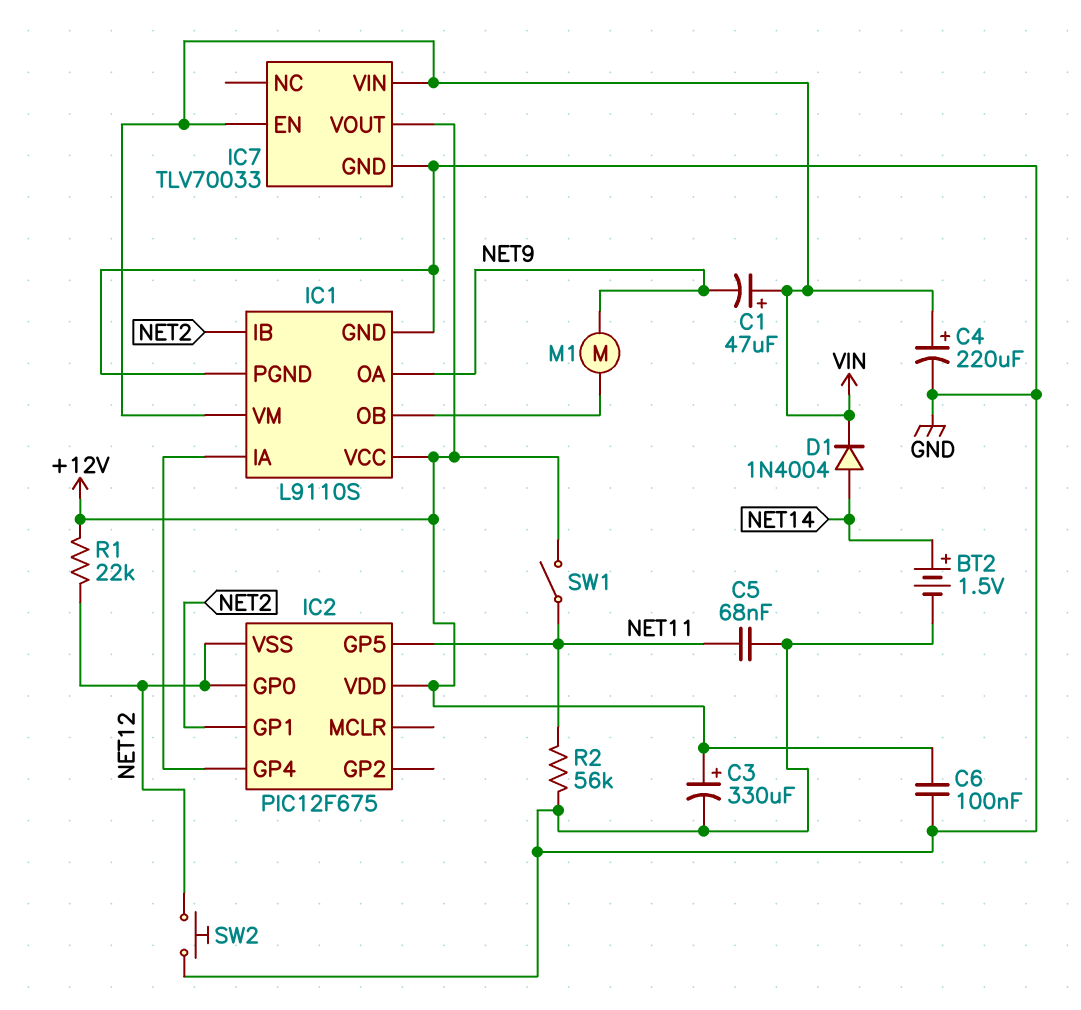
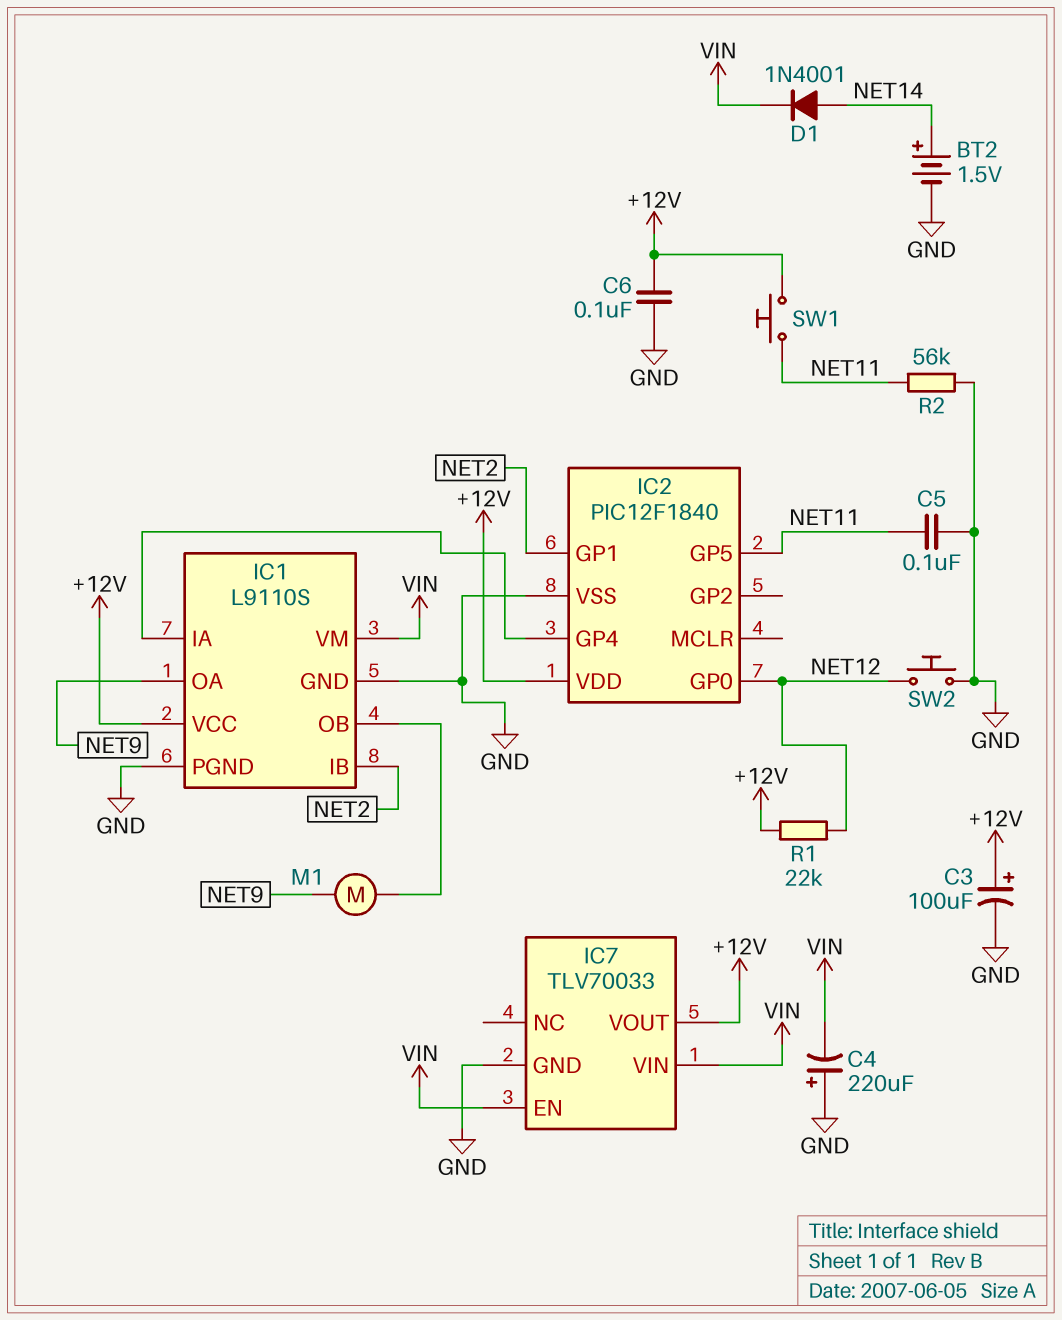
C1: 47uF (plus VIN, minus NET9) -> none
C3: 330uF (plus +12V, minus GND) -> 100uF (plus +12V, minus GND)
C4: 220uF (plus VIN, minus GND) -> 220uF (plus GND, minus VIN)
C5: 68nF (GND, NET11) -> 100nF (GND, NET11)
D1: diode 1N4004 (A NET14, K VIN) -> diode 1N4001 (A NET14, K VIN)
IC2: PIC12F675 -> PIC12F1840
IC2 pin VSS: NET12 -> GND
SW1: switch (+12V, NET11) -> button (+12V, NET11)

